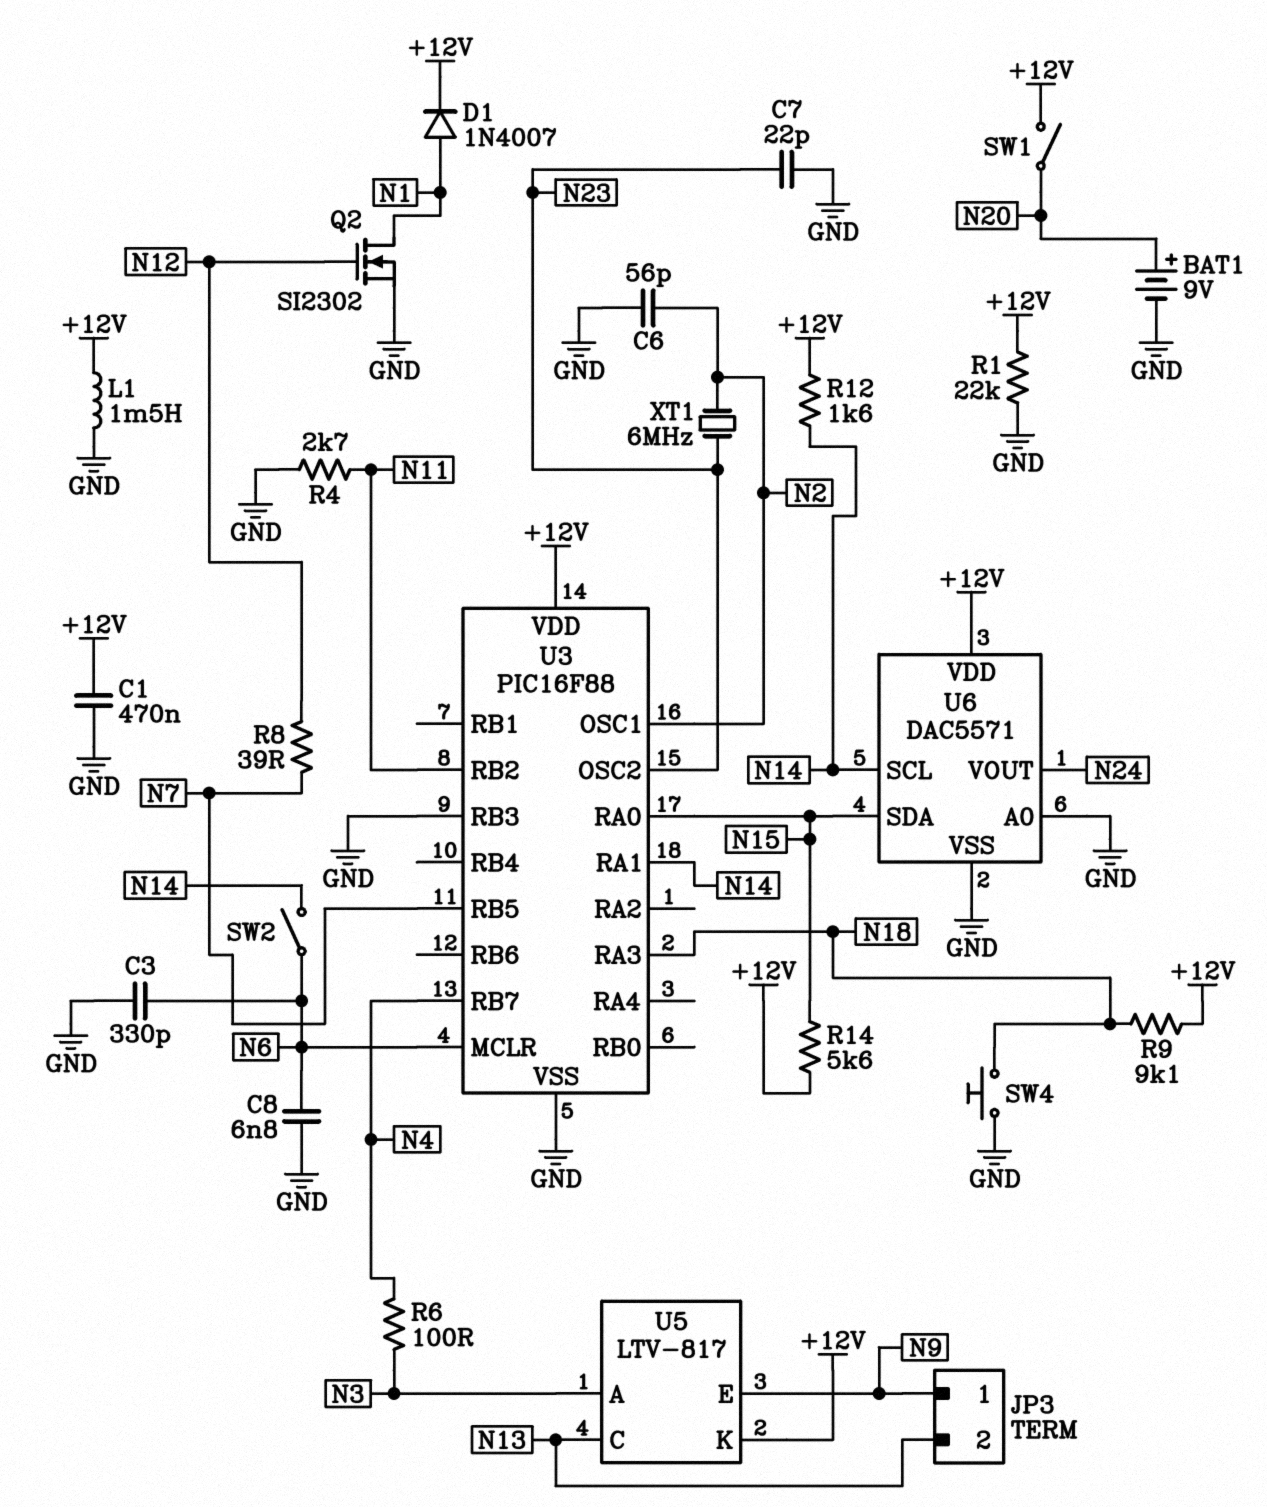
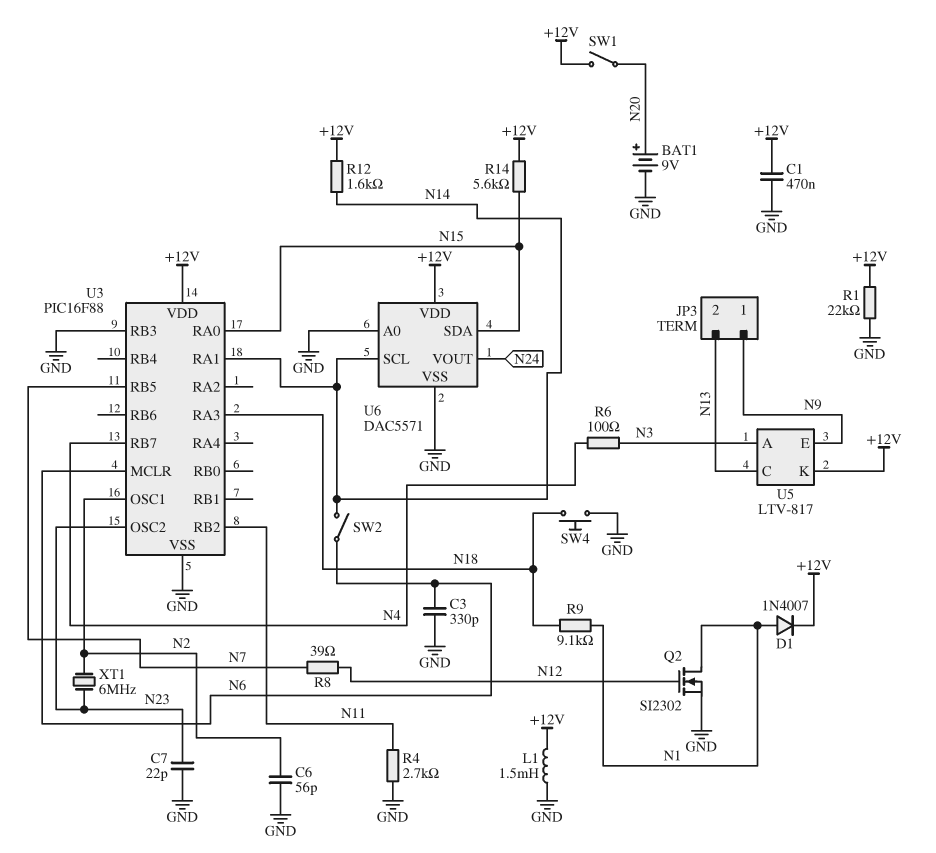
C8: 6.8nF (GND, N6) -> none
R9: 9.1k (+12V, N18) -> 9.1k (N1, N18)

